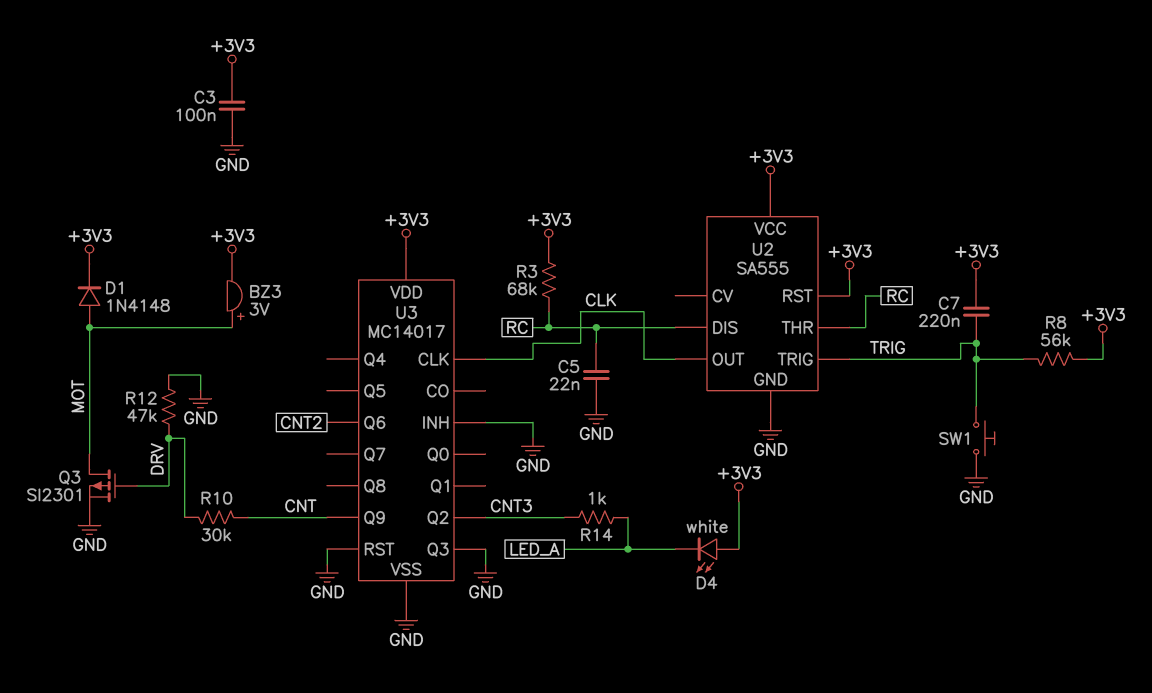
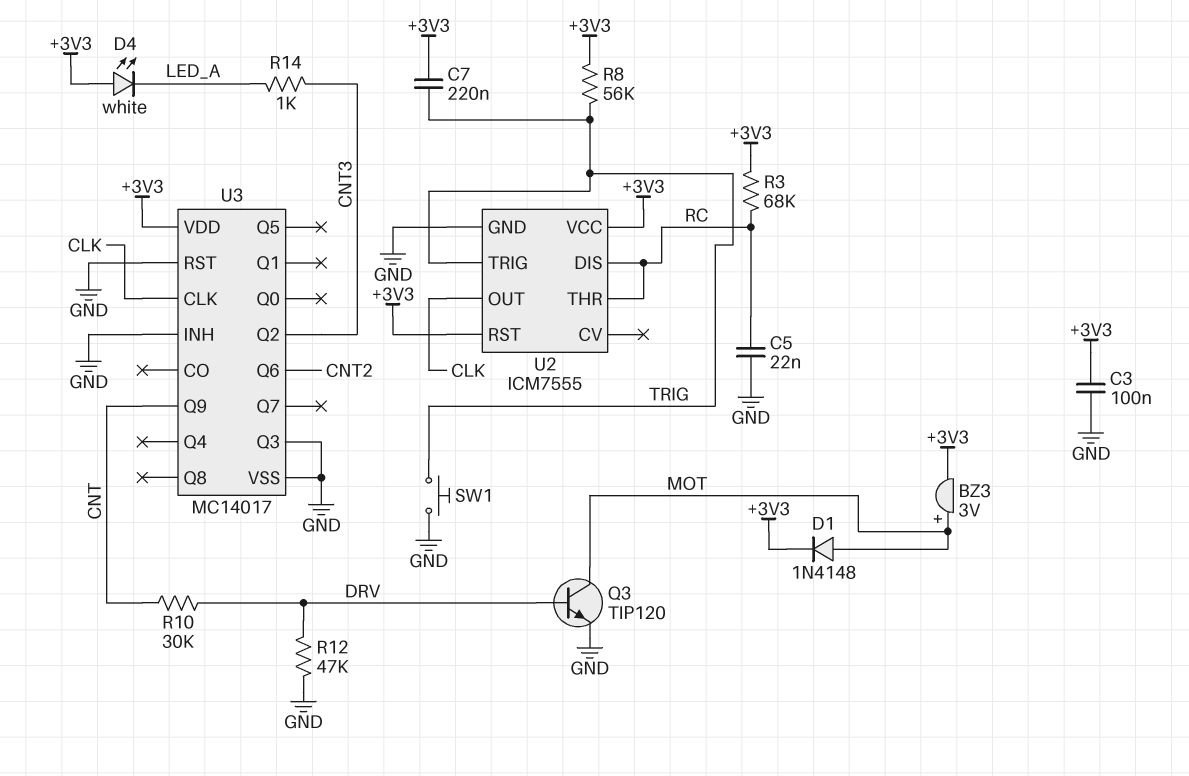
Q3: PMOS SI2301 (G DRV, D MOT, S GND) -> NPN TIP120 (B DRV, C MOT, E GND)
U2: SA555 -> ICM7555

